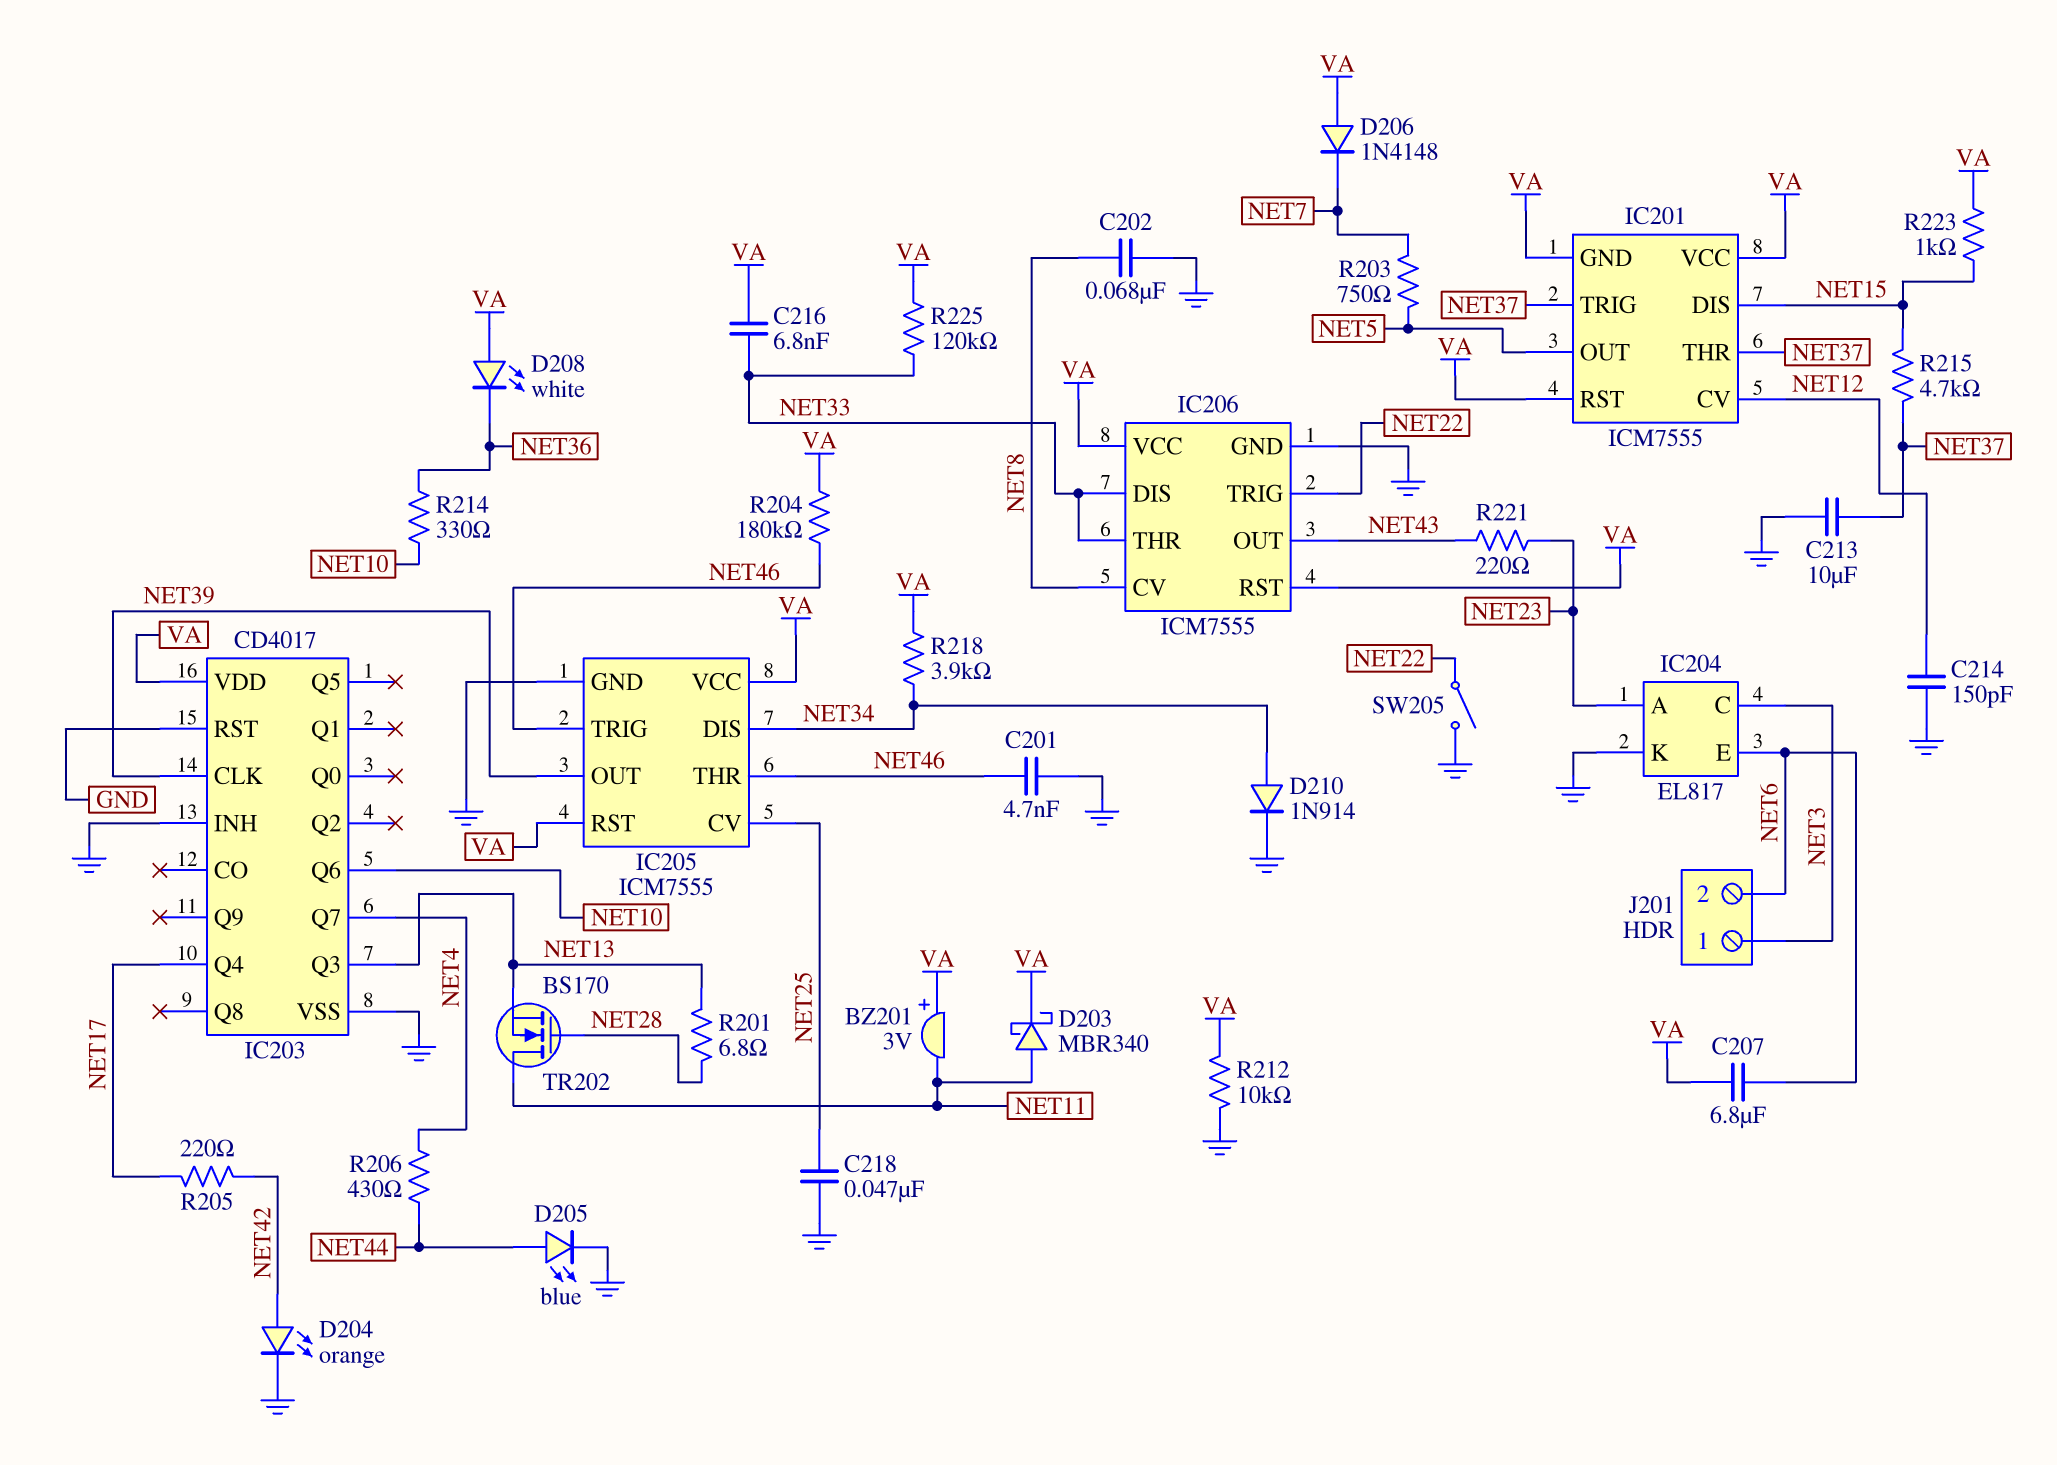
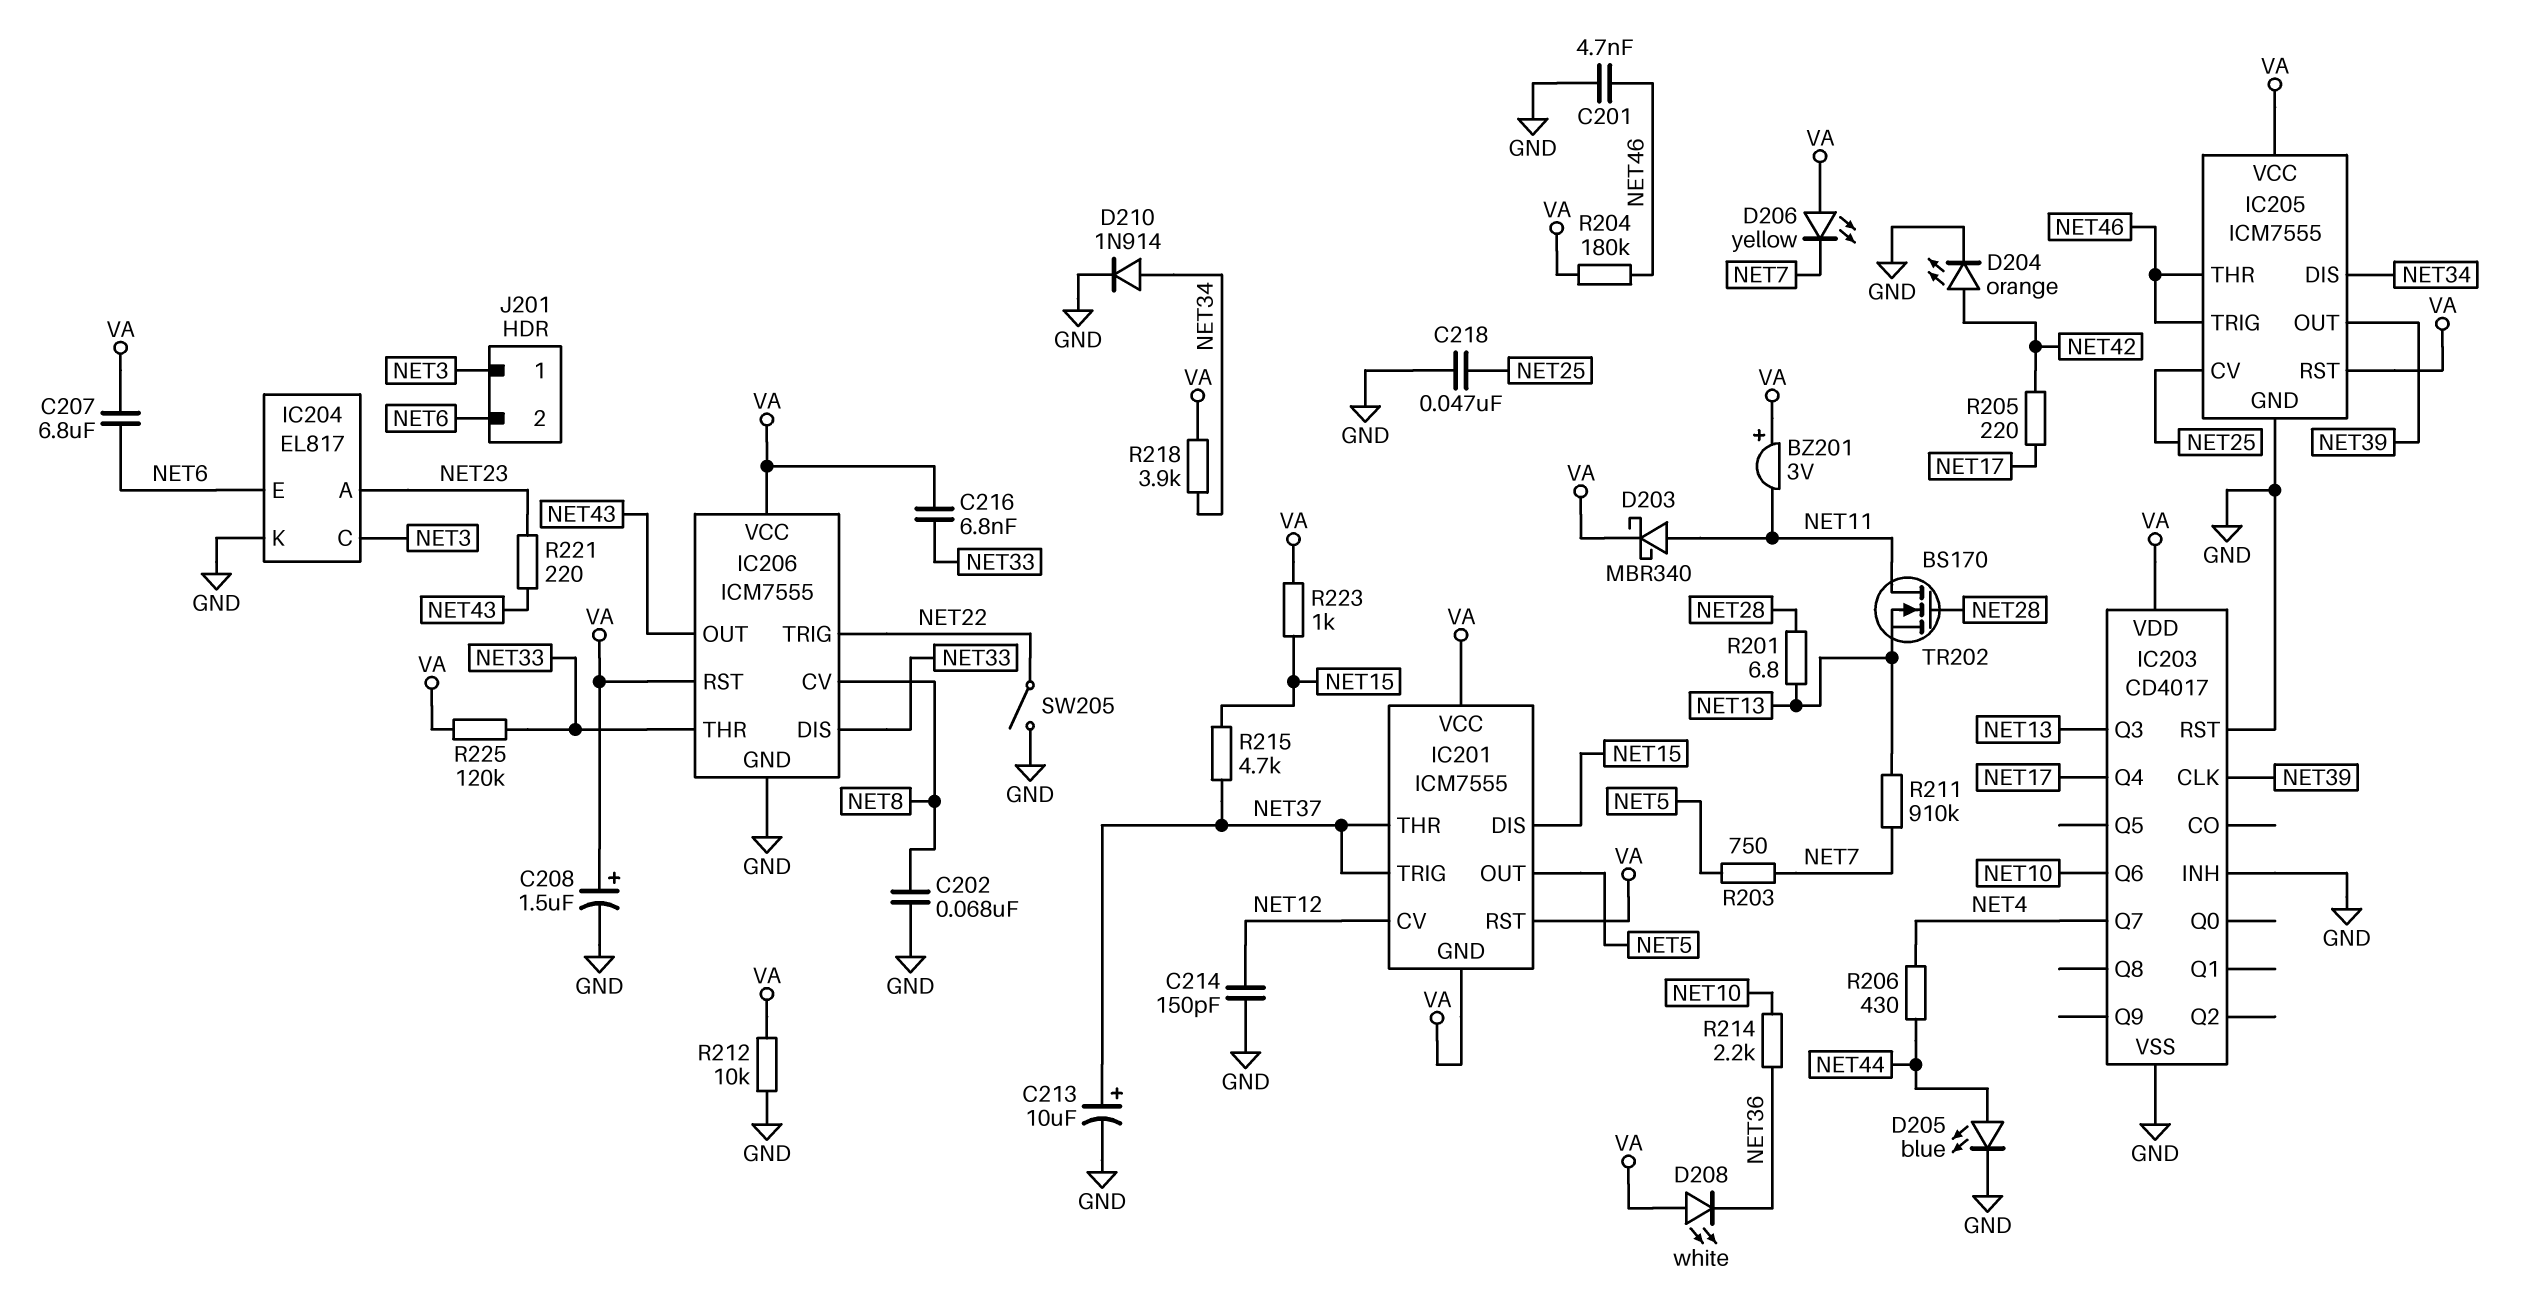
C208: none -> 1.5uF (plus VA, minus GND)
C213: 10uF (GND, NET37) -> 10uF (plus NET37, minus GND)
D206: diode 1N4148 (A VA, K NET7) -> LED yellow (A VA, K NET7)
R211: none -> 910k (NET7, NET13)
R214: 330 (NET10, NET36) -> 2.2k (NET10, NET36)

